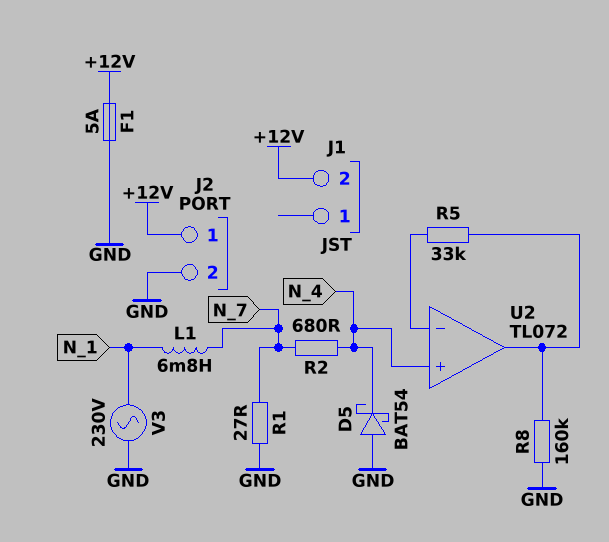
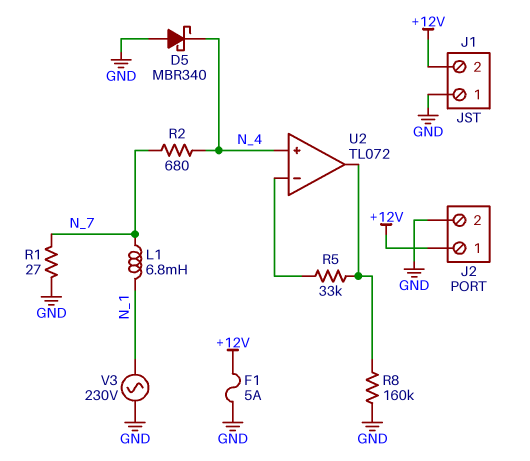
D5: schottky BAT54 (A GND, K N_4) -> schottky MBR340 (A GND, K N_4)
J1 pin 1: none -> GND

